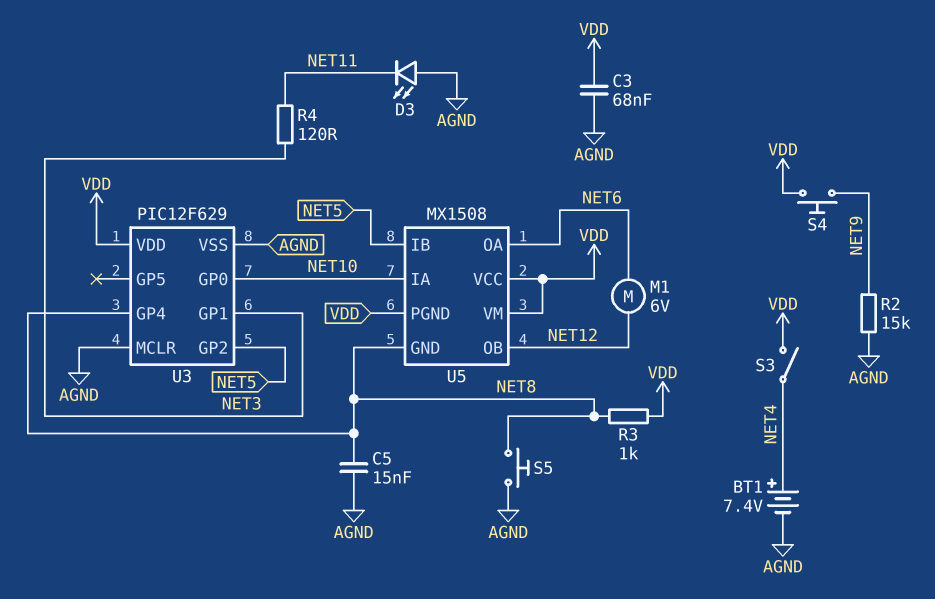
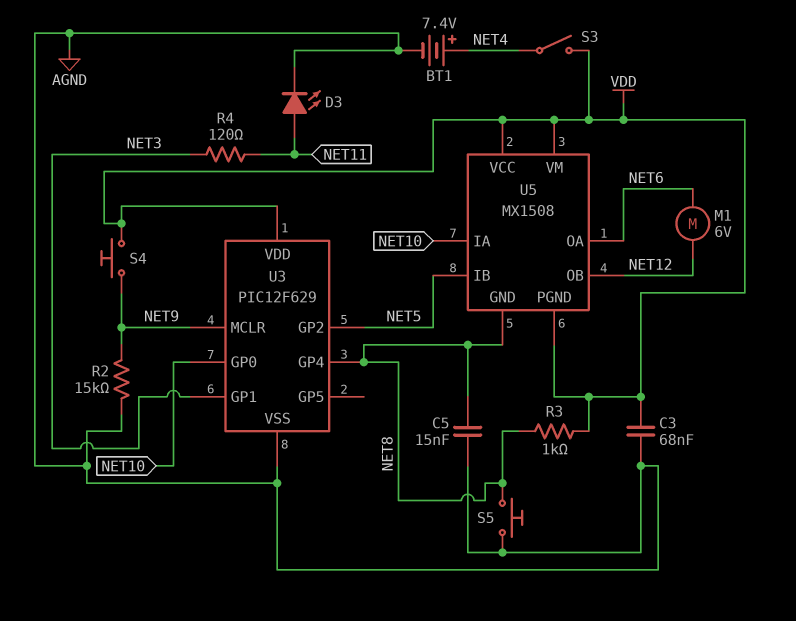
D3: LED (A AGND, K NET11) -> LED (A NET11, K AGND)
U3 pin MCLR: AGND -> NET9

